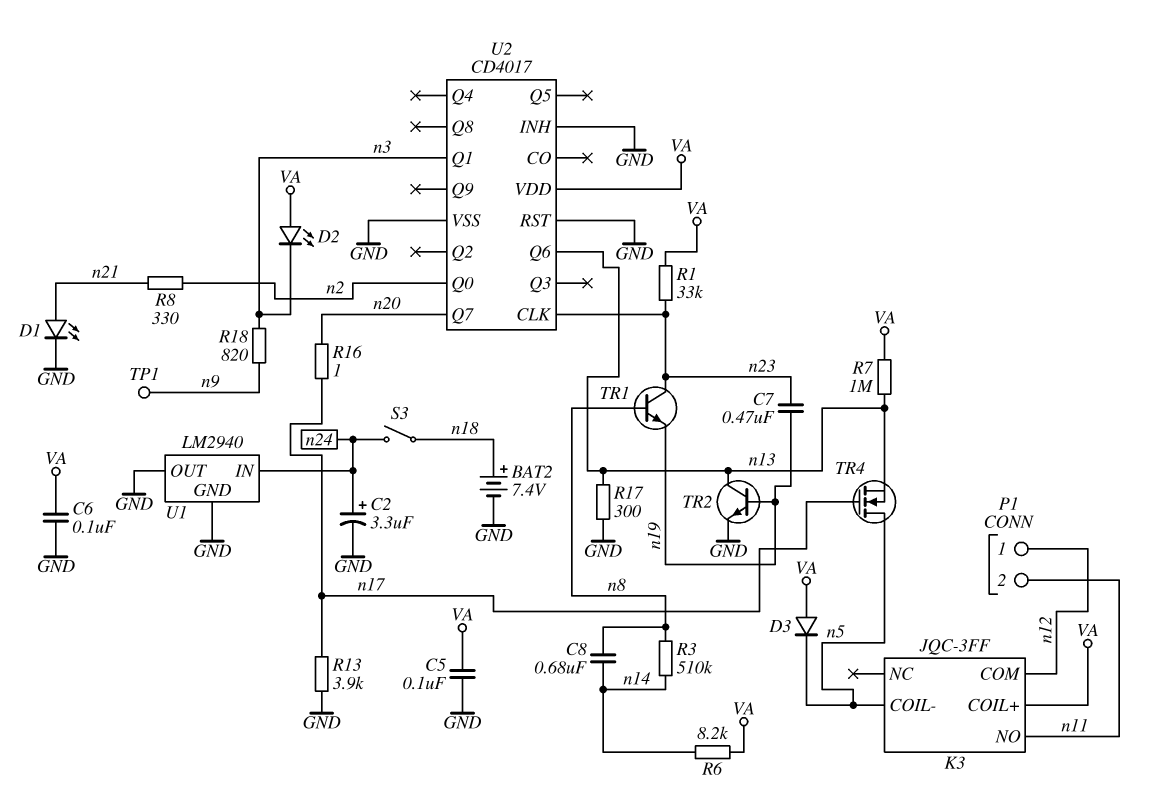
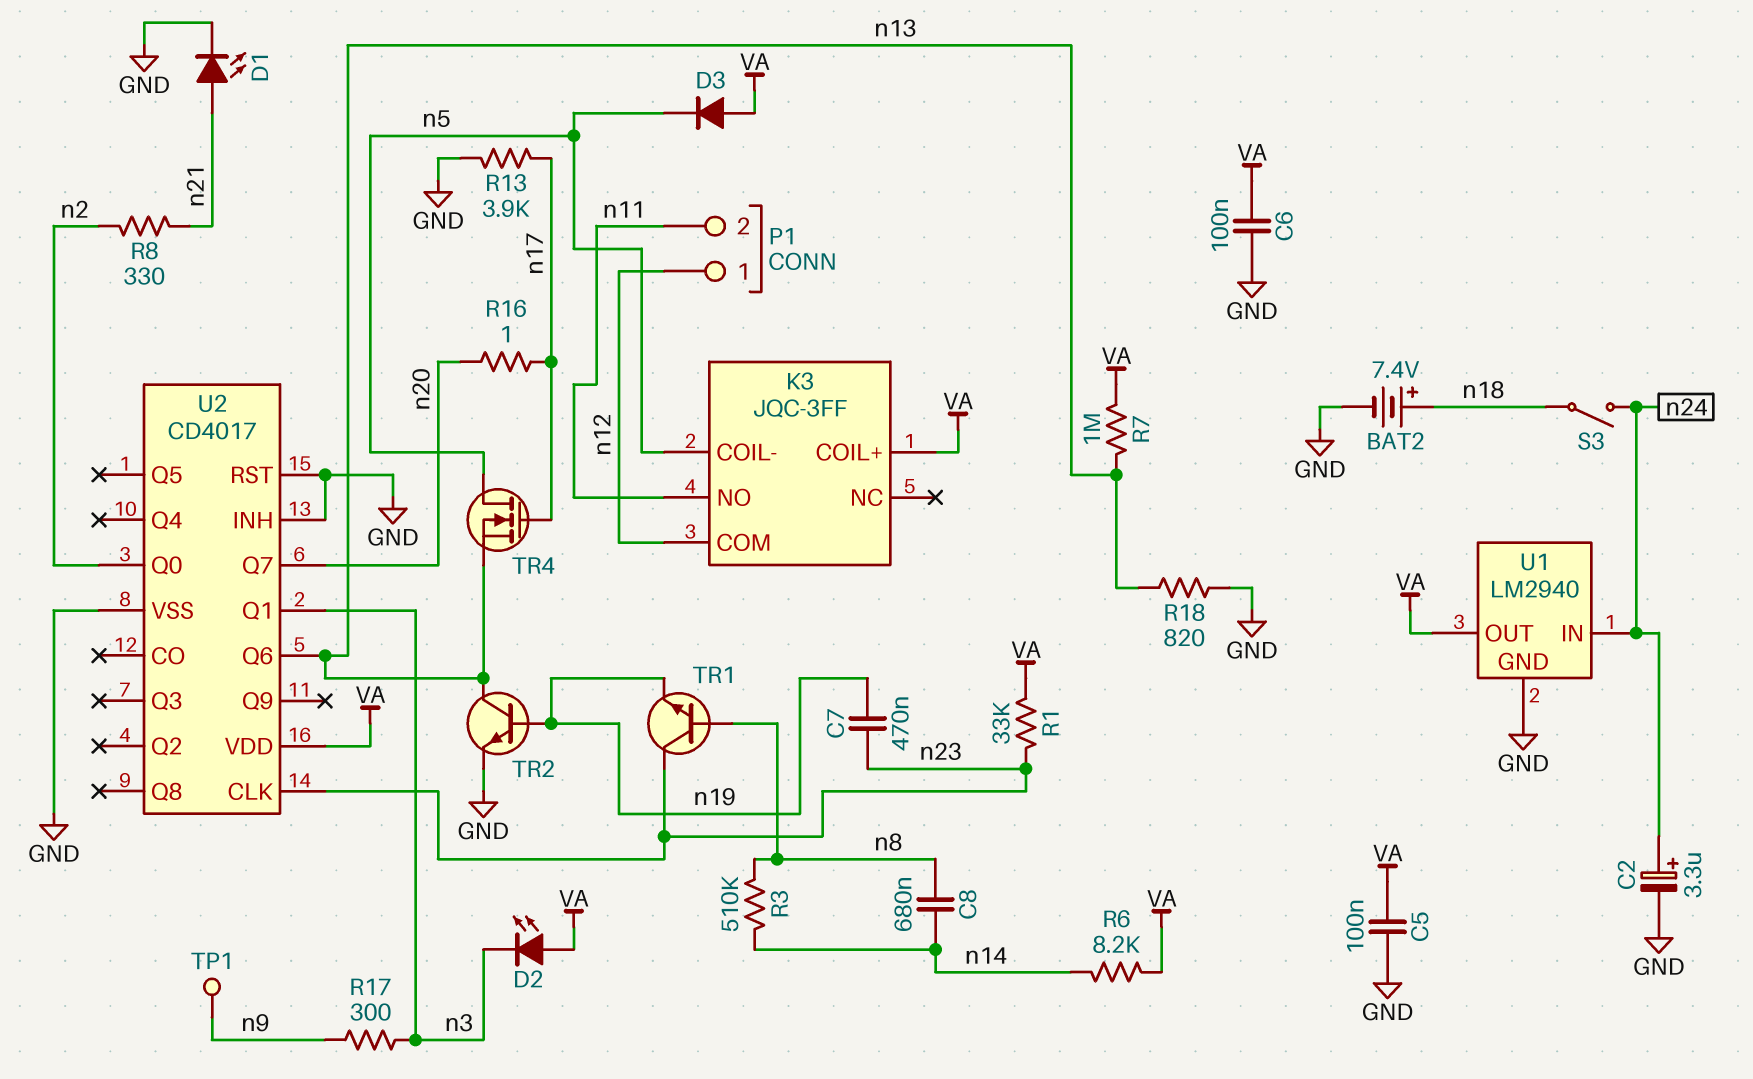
R17: 300 (GND, n13) -> 300 (n3, n9)
R18: 820 (n3, n9) -> 820 (GND, n13)
U1 pin OUT: GND -> VA

